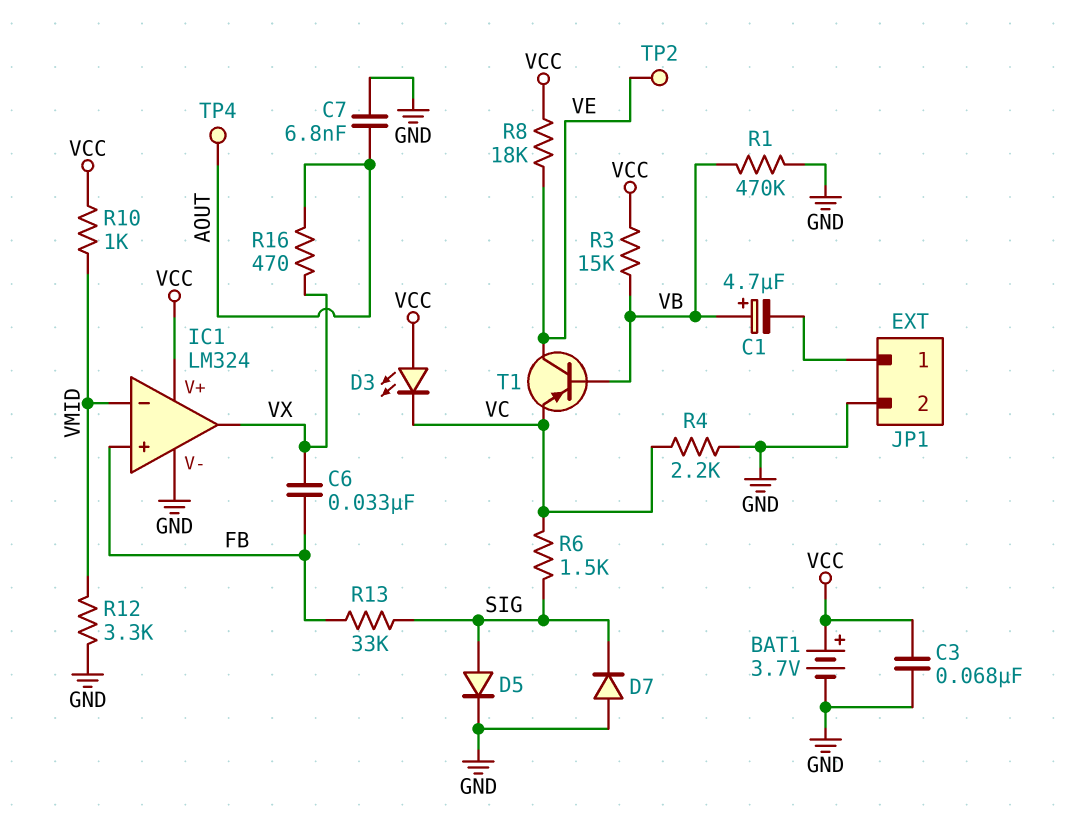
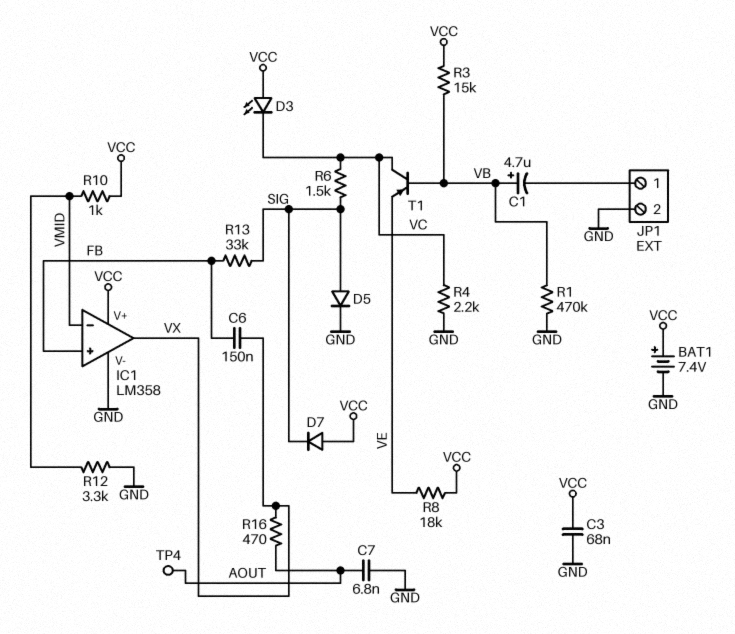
BAT1: 3.7V (plus VCC, minus GND) -> 7.4V (plus VCC, minus GND)
C6: 33nF (FB, VX) -> 150nF (FB, VX)
D7: diode (A GND, K SIG) -> diode (A VCC, K SIG)
IC1: LM324 -> LM358
T1: PNP (B VB, C VE, E VC) -> PNP (B VB, C VC, E VE)
TP2: test point (VE) -> none

